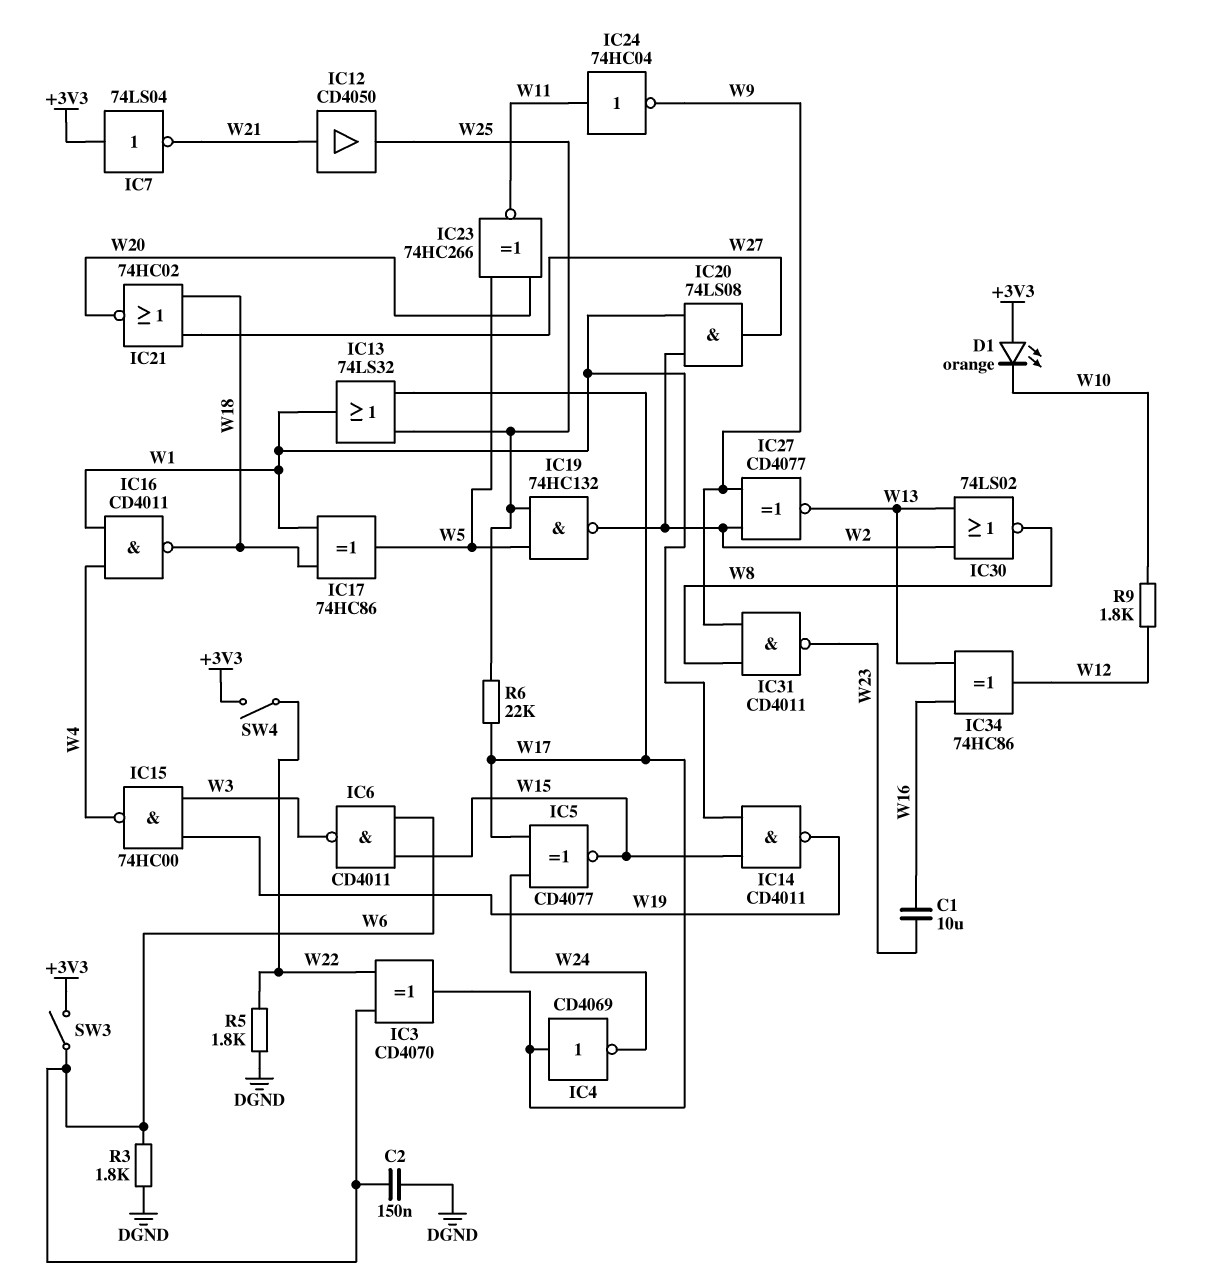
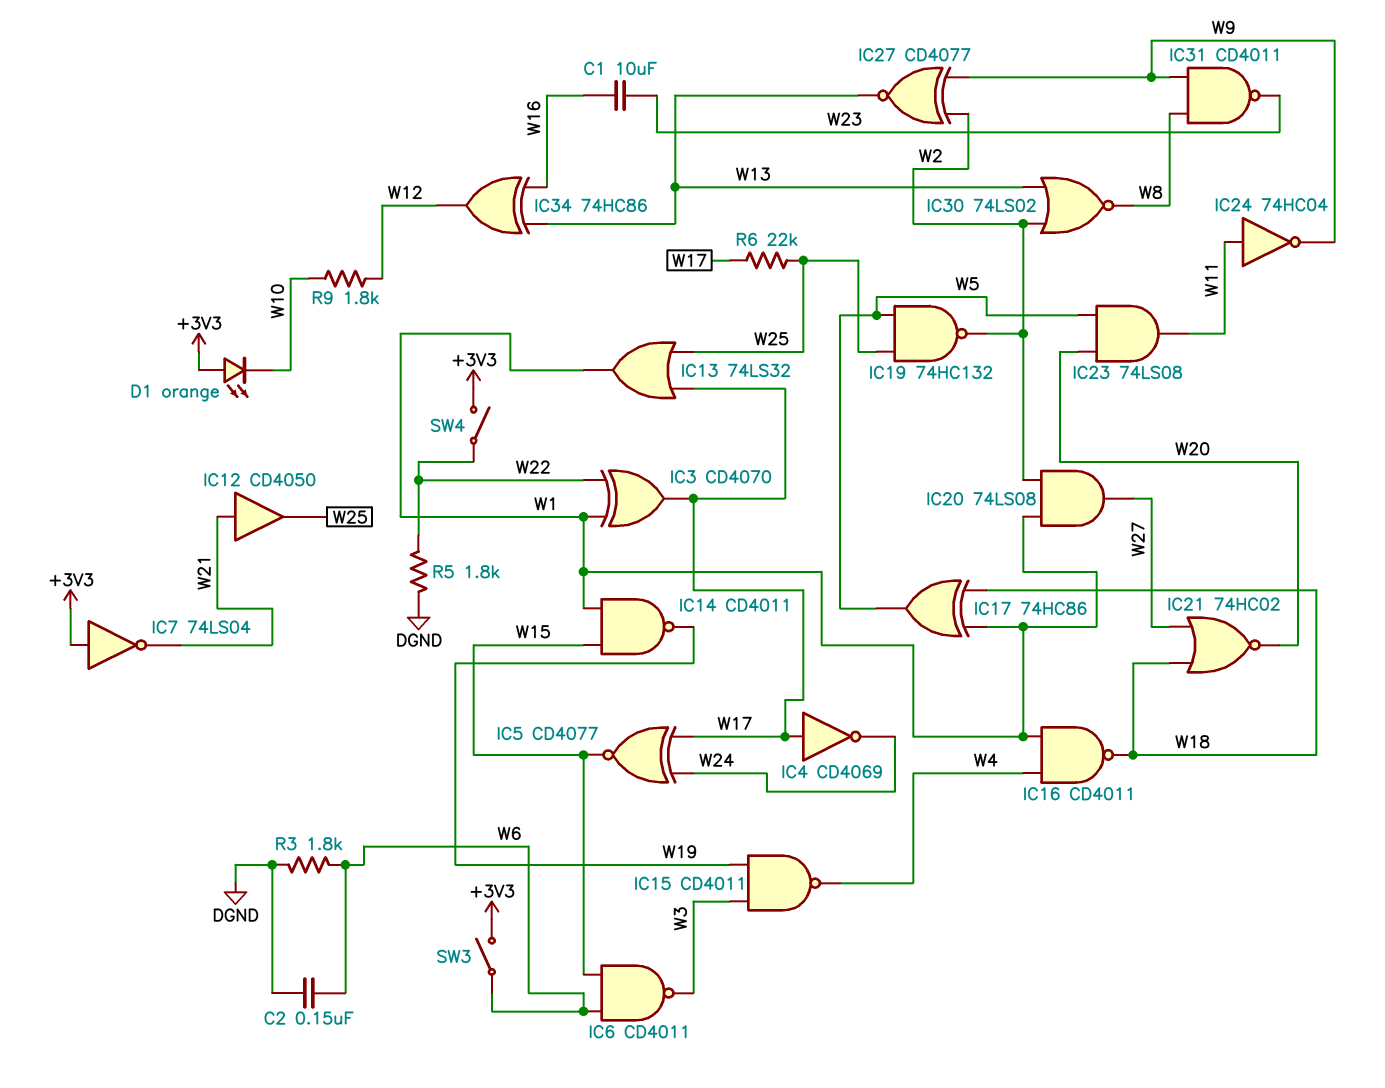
IC3: XOR CD4070 (in W6, in W22, out W17) -> XOR CD4070 (in W1, in W22, out W17)
IC15: NAND 74HC00 (in W3, in W19, out W4) -> NAND CD4011 (in W3, in W19, out W4)
IC23: XNOR 74HC266 (in W5, in W20, out W11) -> AND 74LS08 (in W5, in W20, out W11)

